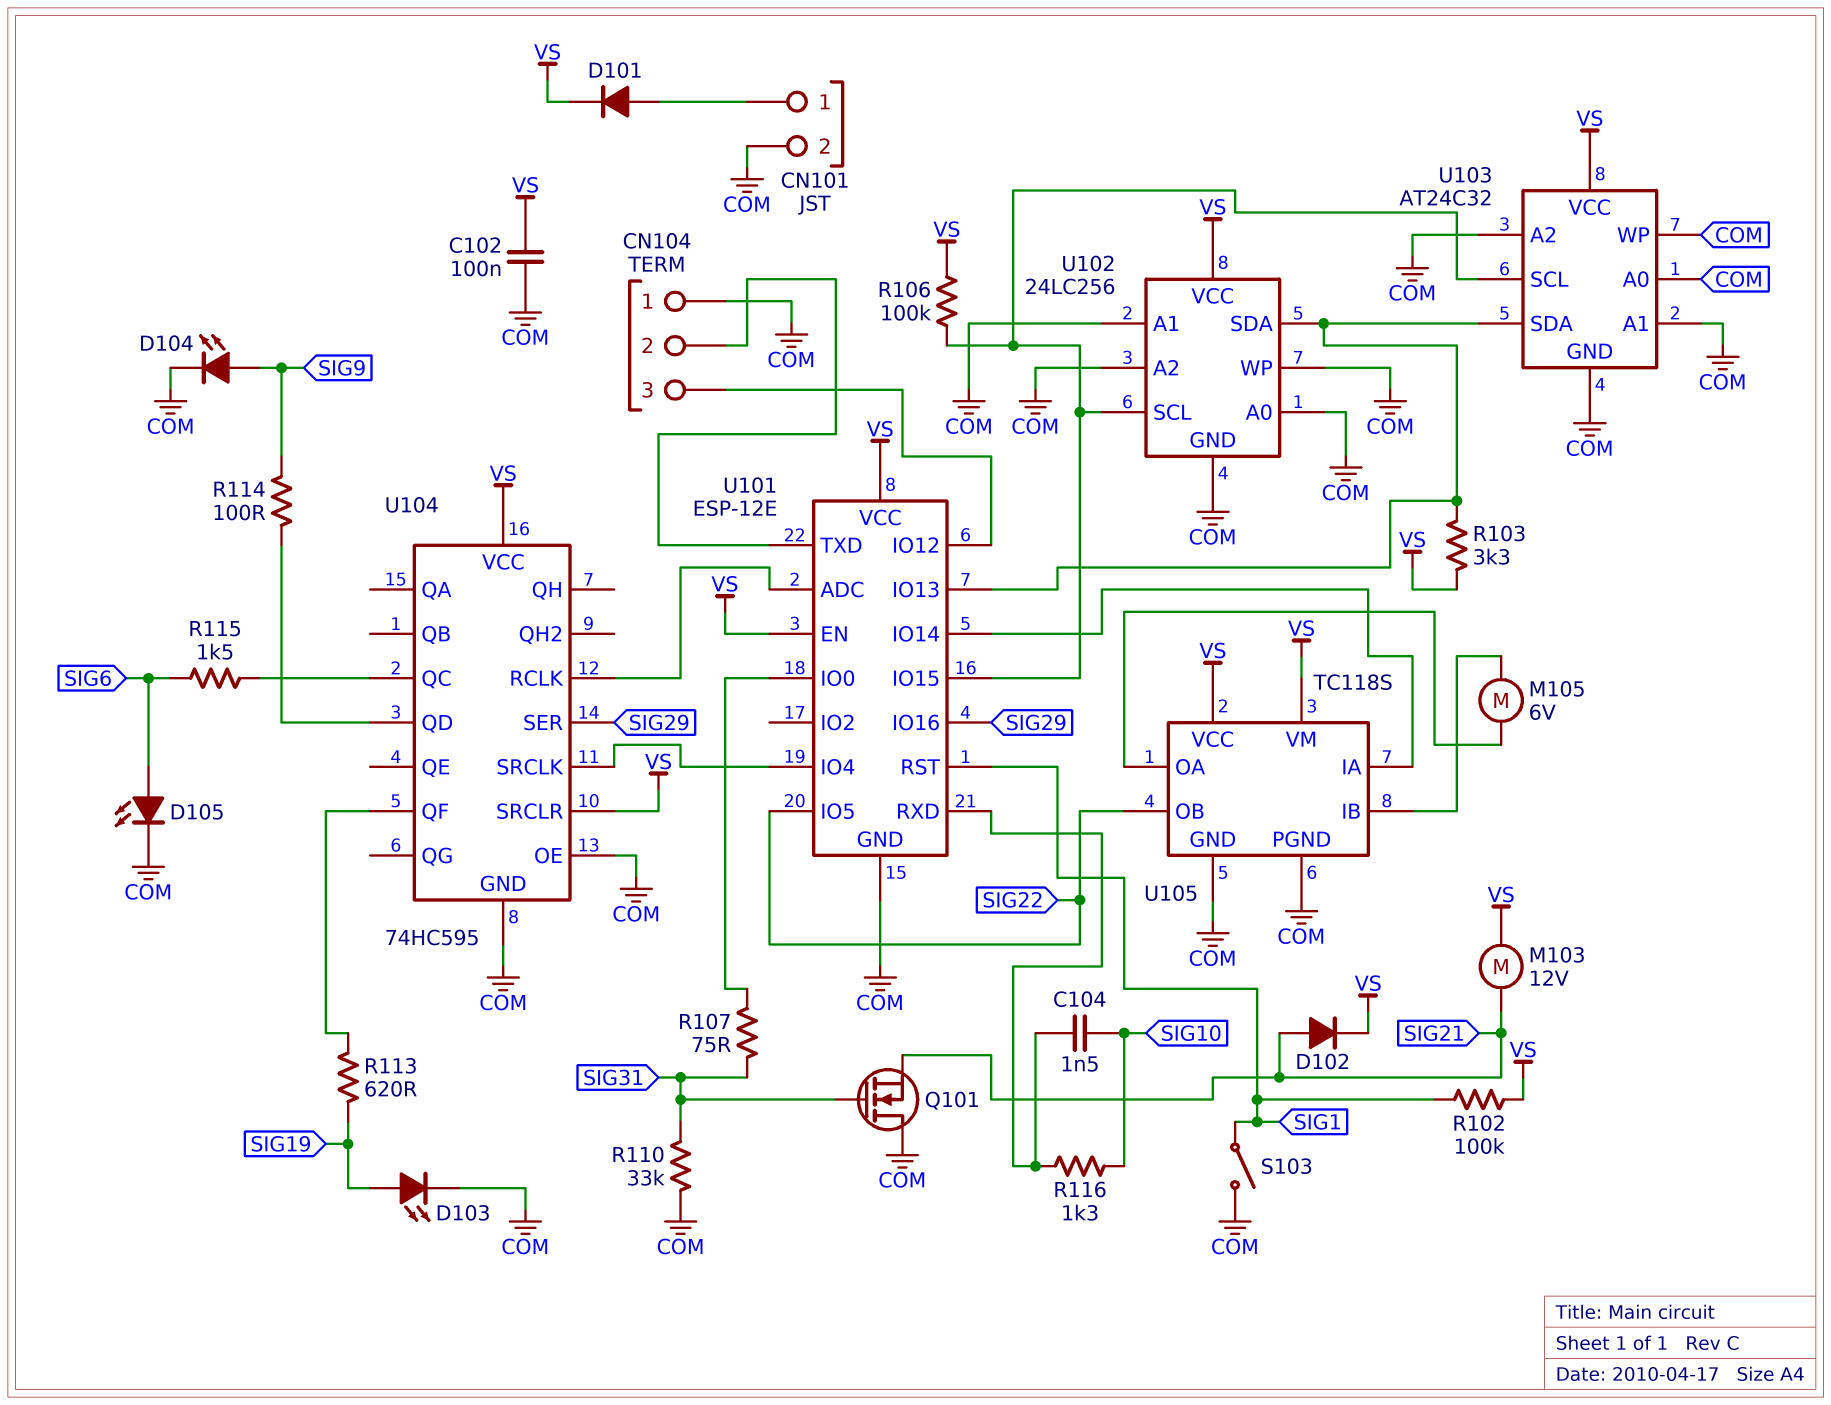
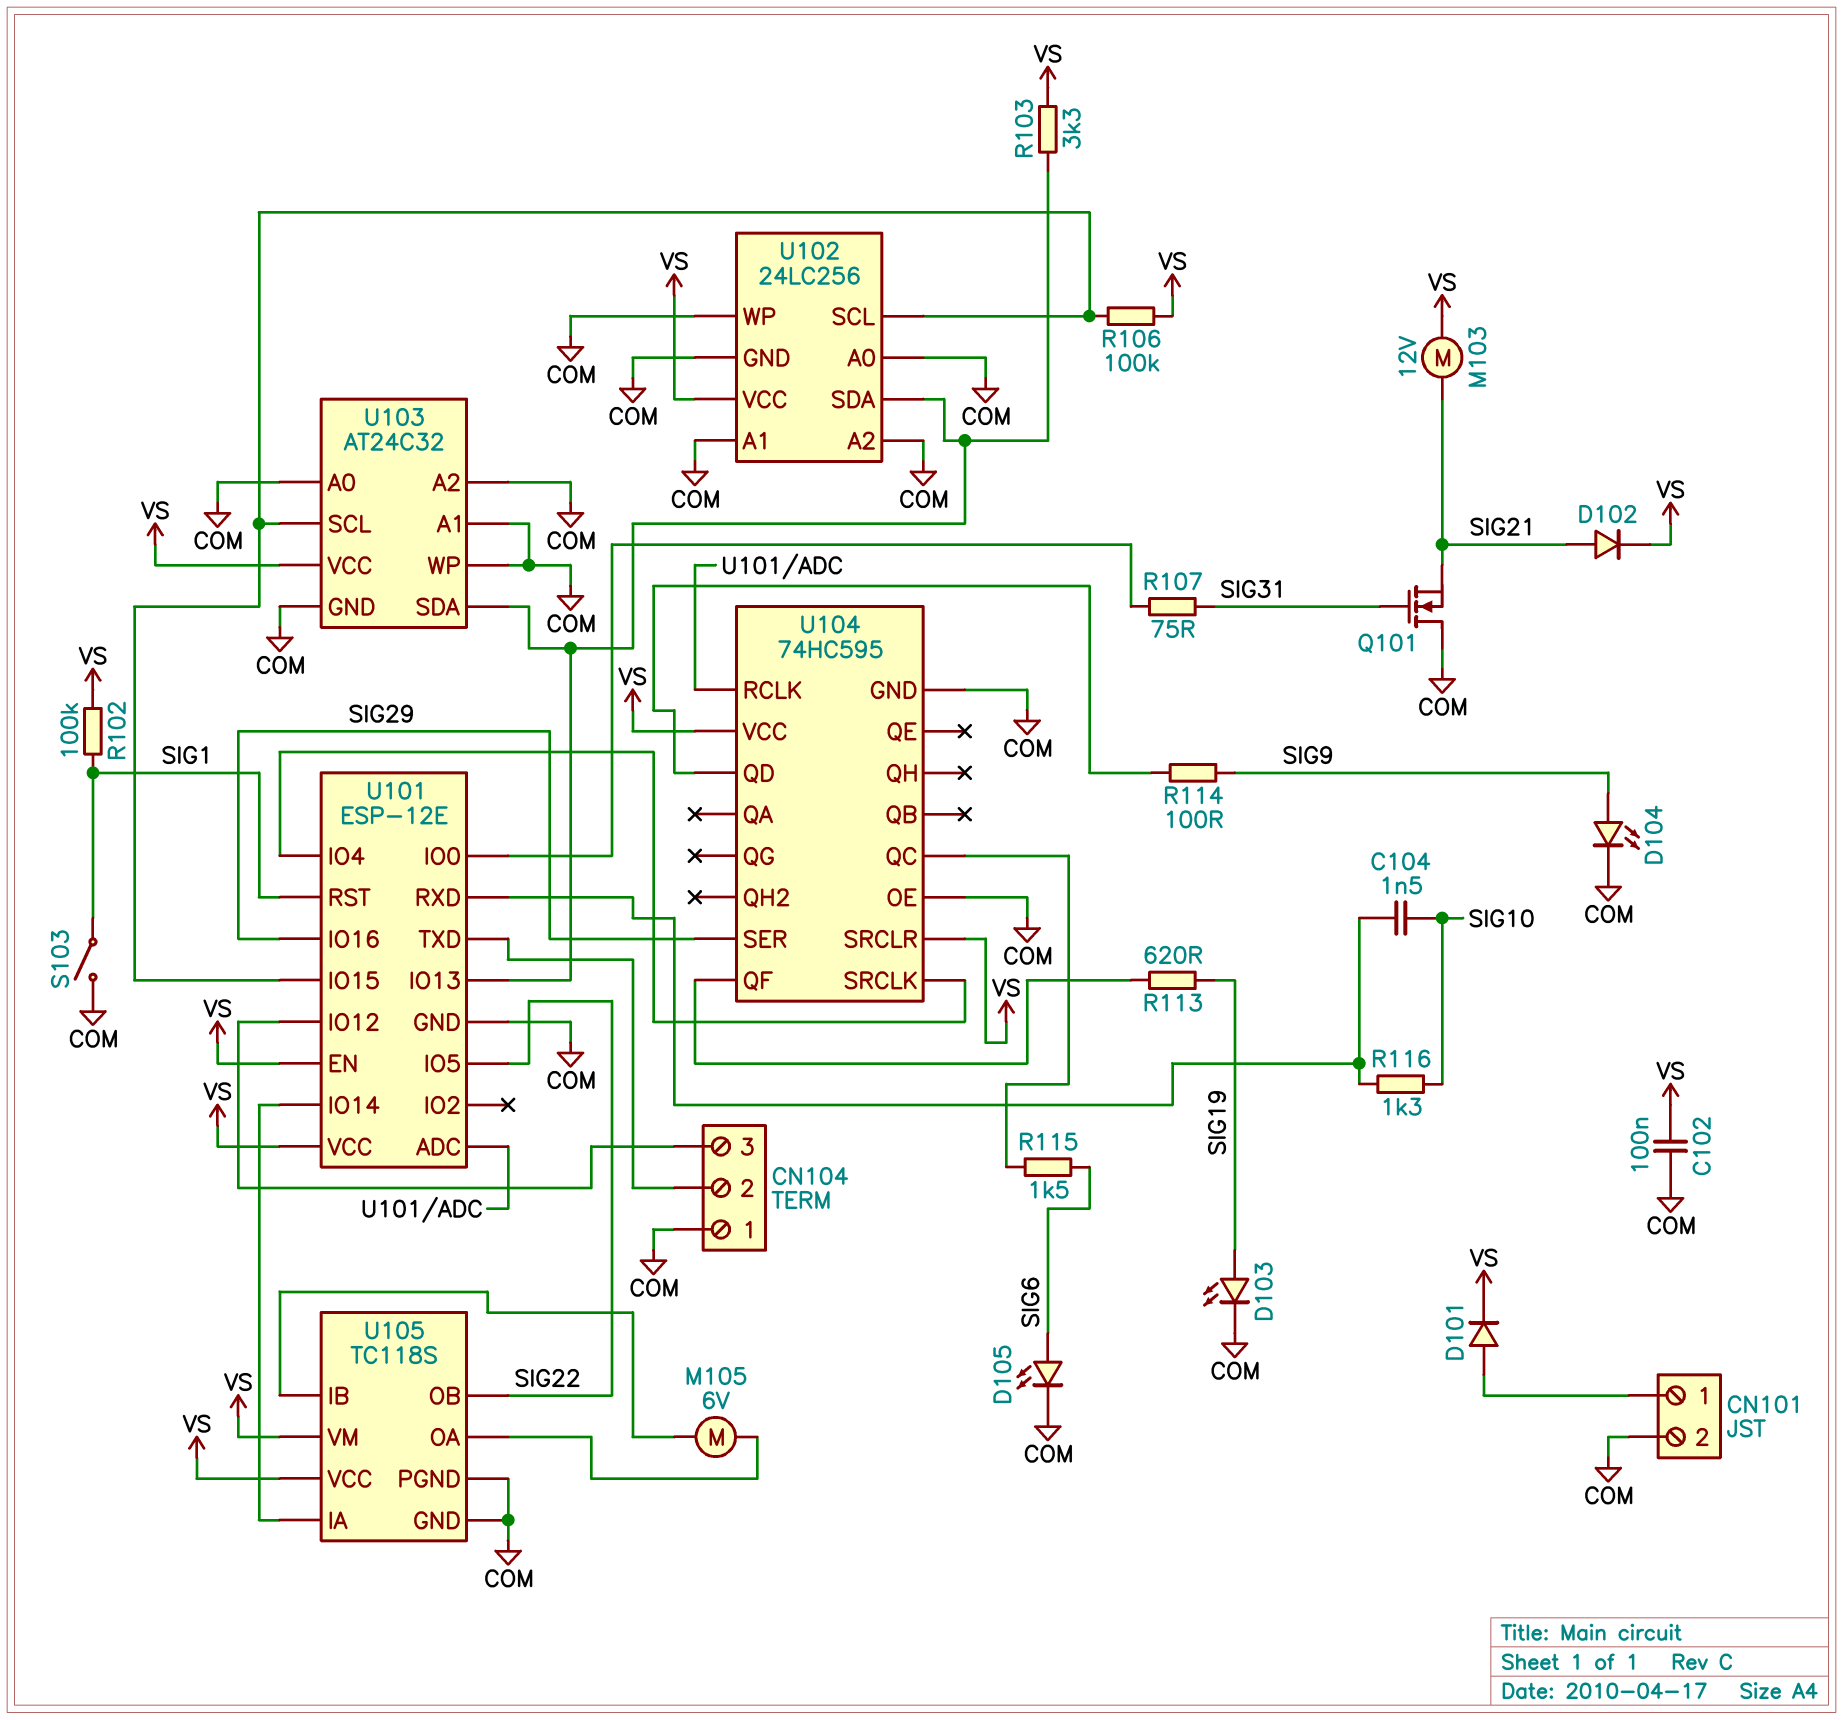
R110: 33k (COM, SIG31) -> none

